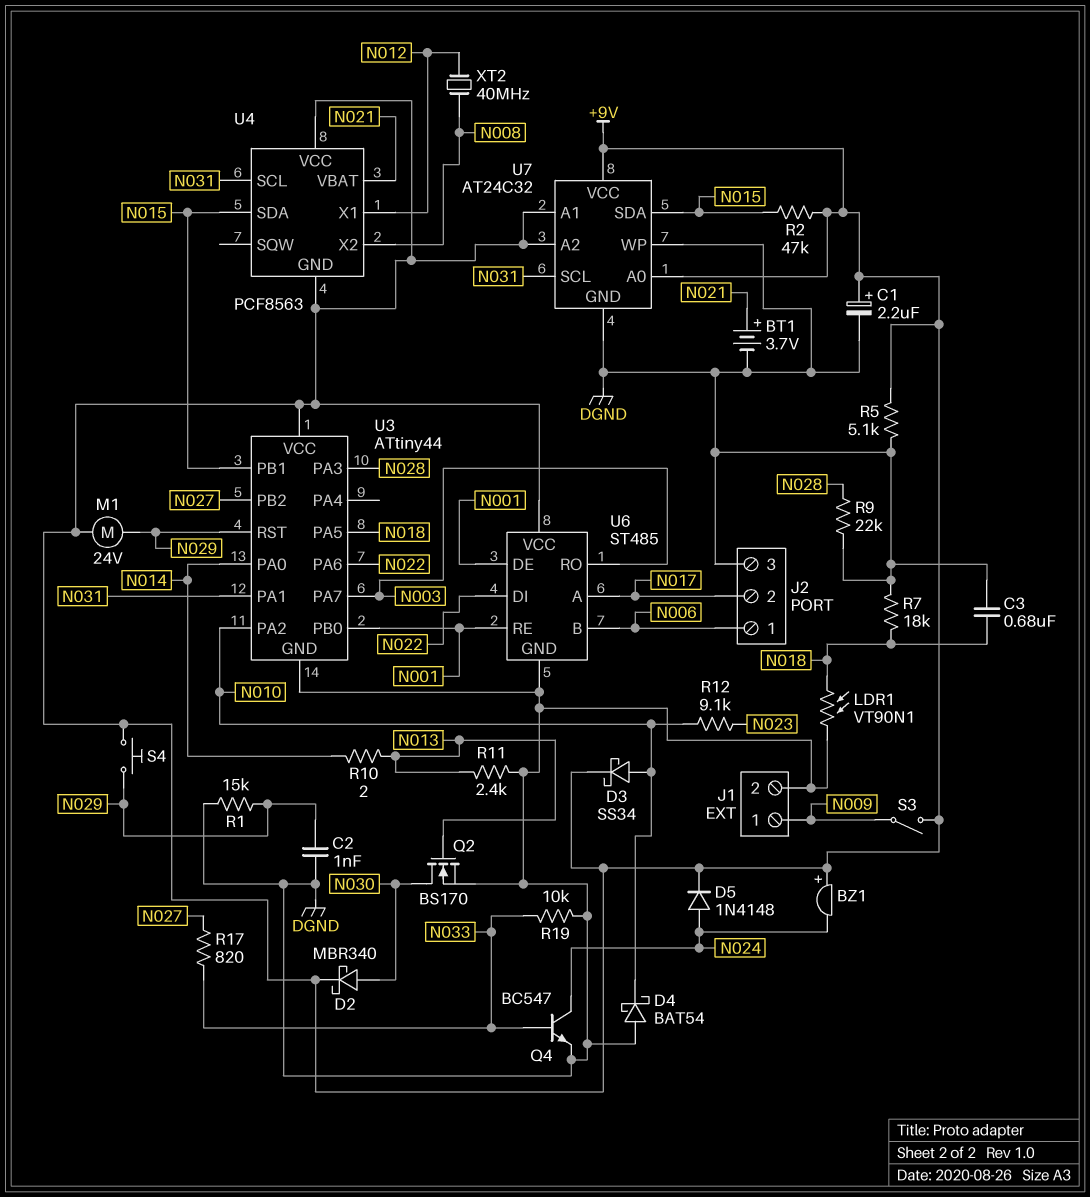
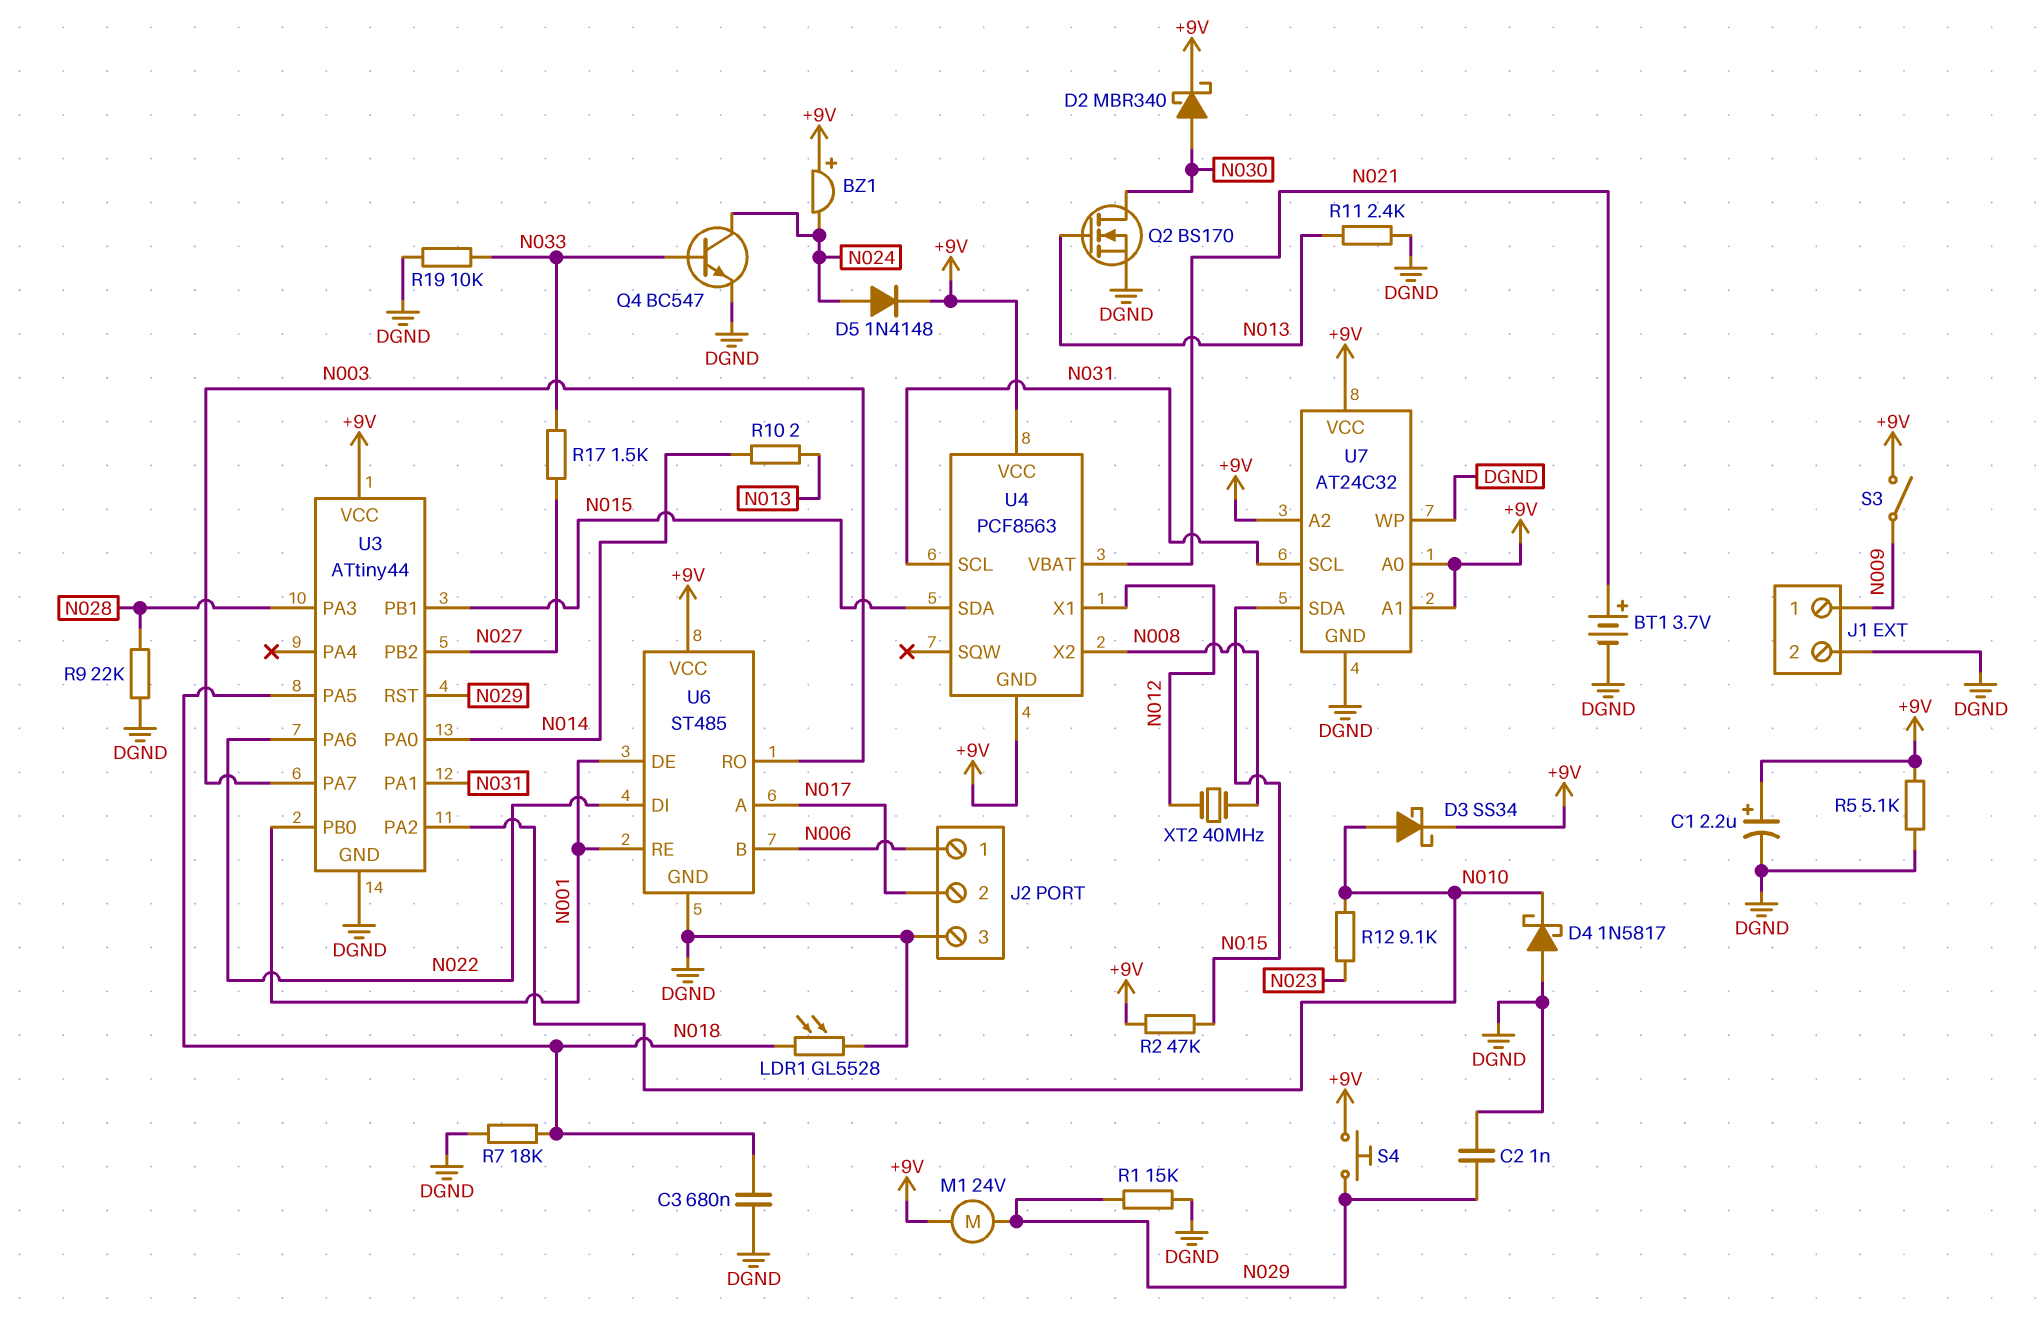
D4: schottky BAT54 (A DGND, K N010) -> schottky 1N5817 (A DGND, K N010)
LDR1: VT90N1 (DGND, N018) -> GL5528 (DGND, N018)
R17: 820 (N027, N033) -> 1.5k (N027, N033)

